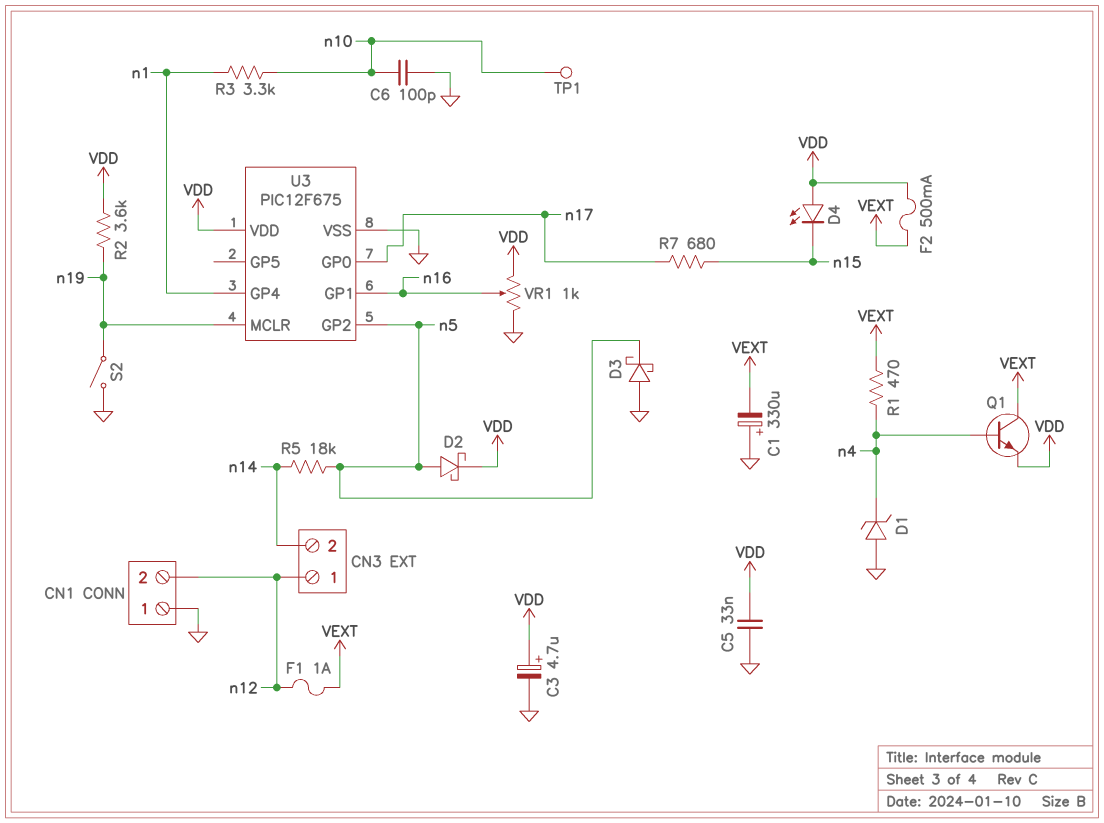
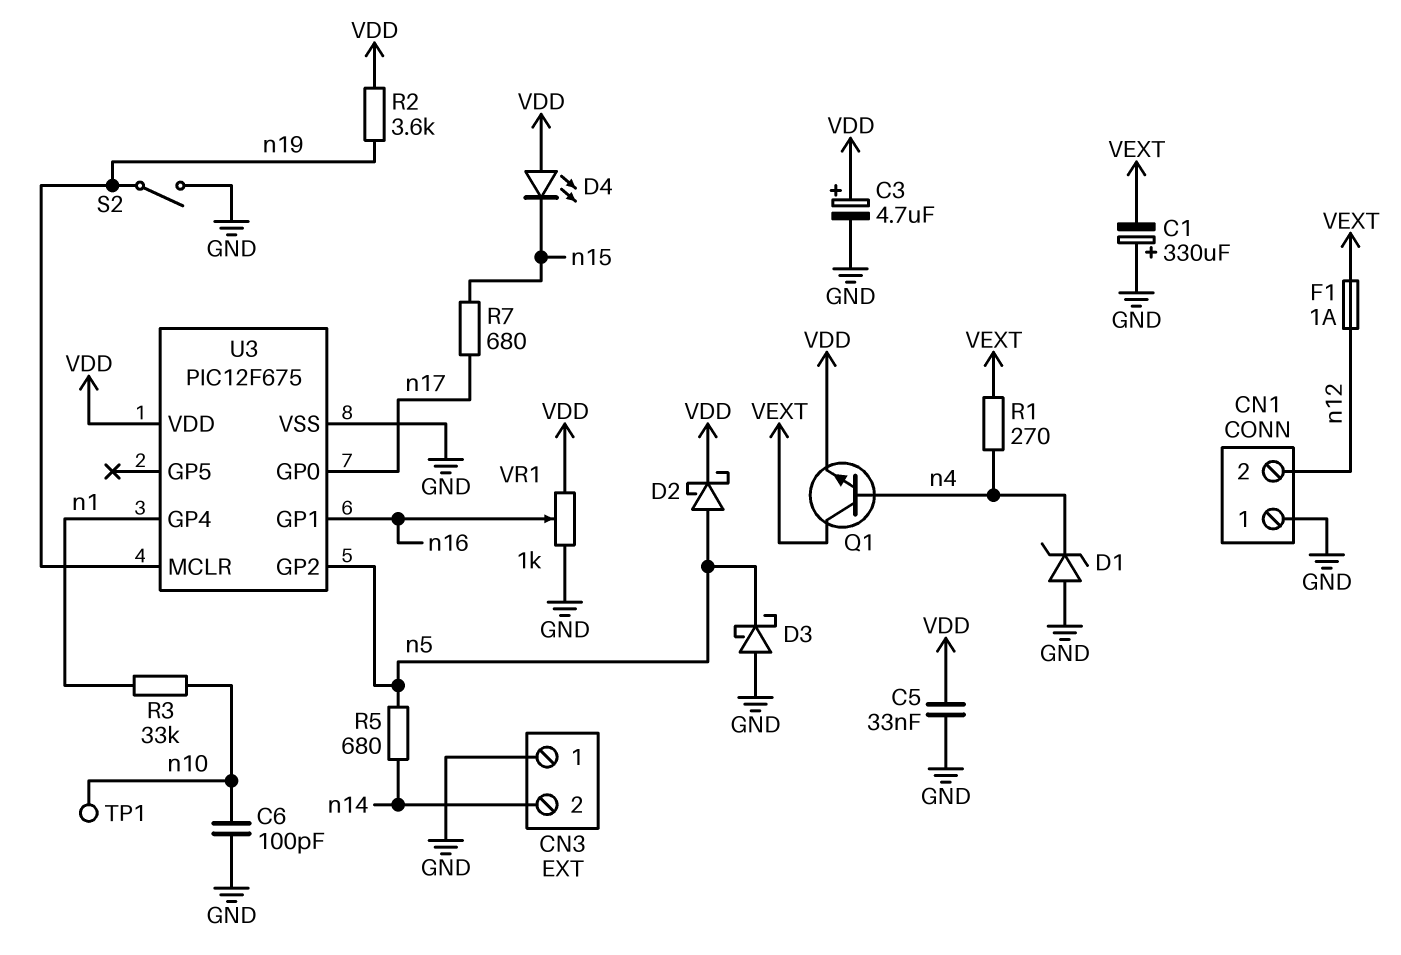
CN3 pin 1: n12 -> GND
F2: 500mA (VDD, VEXT) -> none
R1: 470 (VEXT, n4) -> 270 (VEXT, n4)
R3: 3.3k (n1, n10) -> 33k (n1, n10)
R5: 18k (n5, n14) -> 680 (n5, n14)

